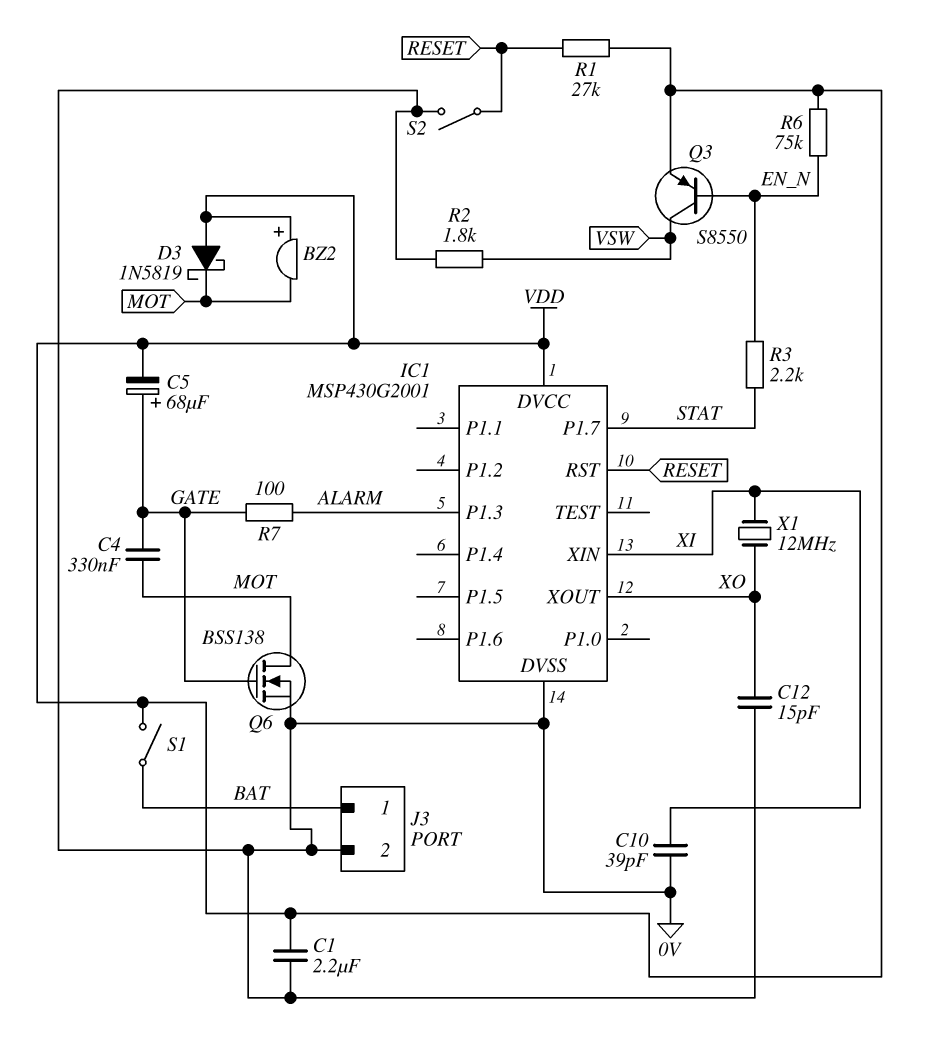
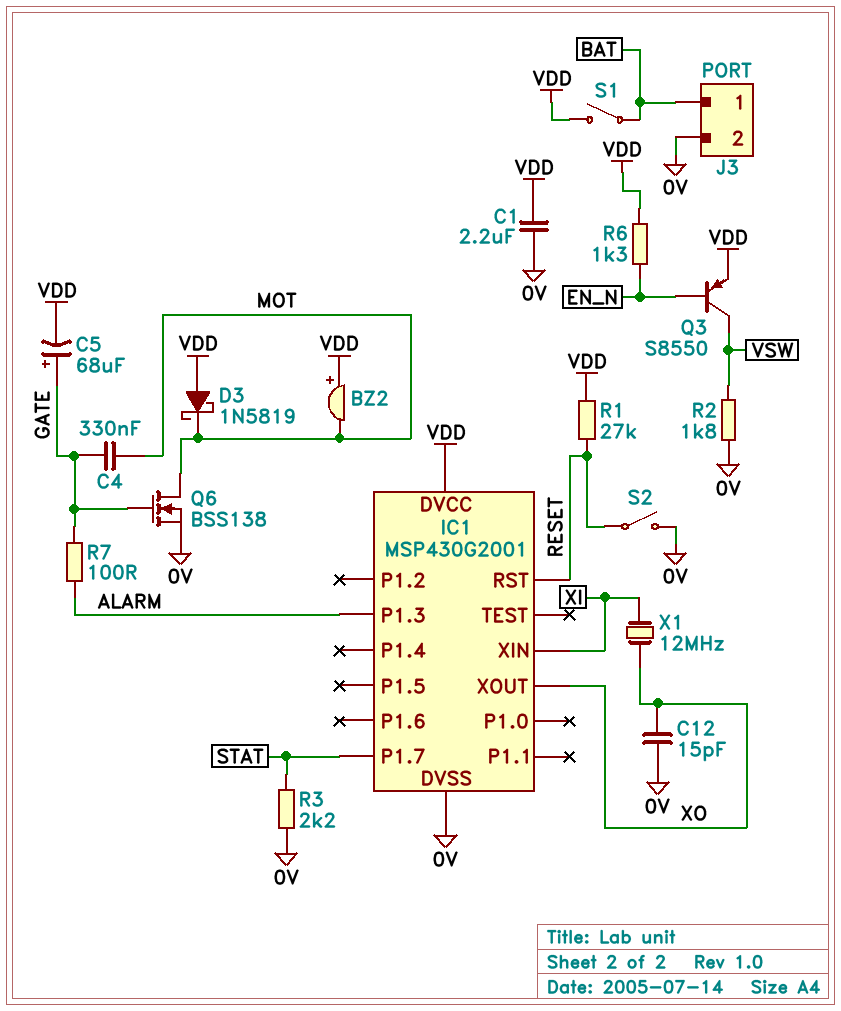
C10: 39pF (0V, XI) -> none
R3: 2.2k (EN_N, STAT) -> 2.2k (0V, STAT)
R6: 75k (EN_N, VDD) -> 1.3k (EN_N, VDD)

